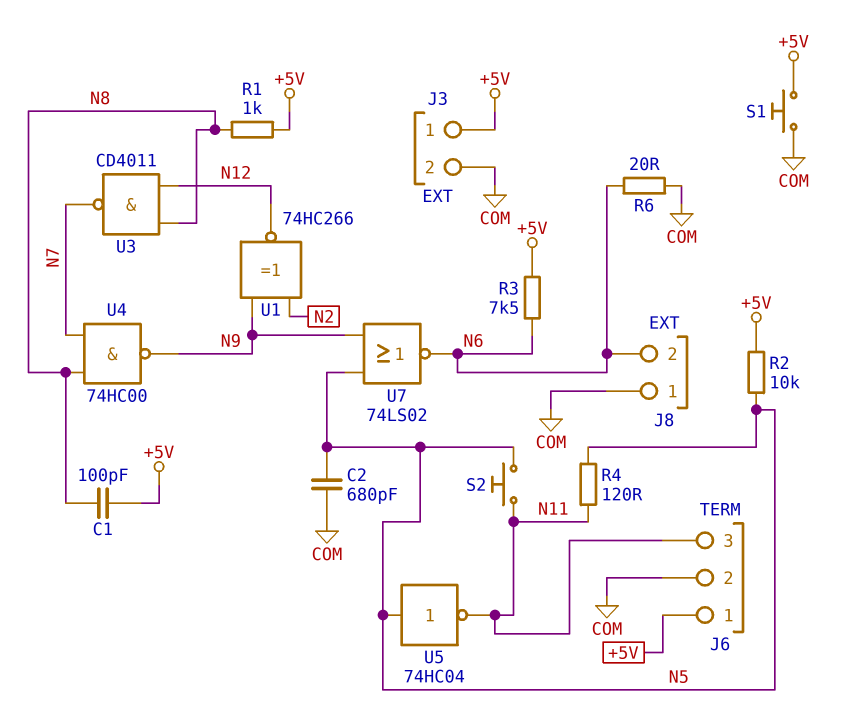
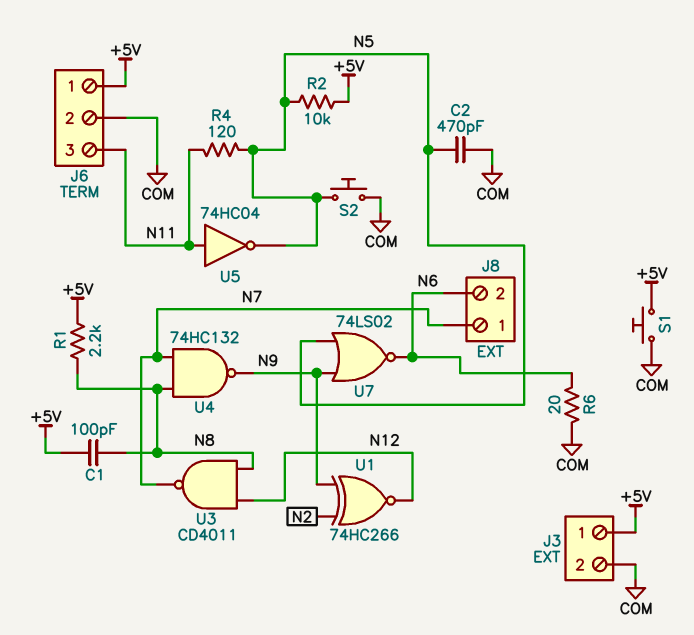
C2: 680pF (COM, N5) -> 470pF (COM, N5)
J8 pin 1: COM -> N7
R1: 1k (+5V, N8) -> 2.2k (+5V, N8)
R3: 7.5k (+5V, N6) -> none
S2: button (N5, N11) -> button (COM, N5)
U4: NAND 74HC00 (in N7, in N8, out N9) -> NAND 74HC132 (in N7, in N8, out N9)
U5: NOT 74HC04 (in N5, out N11) -> NOT 74HC04 (in N11, out N5)

